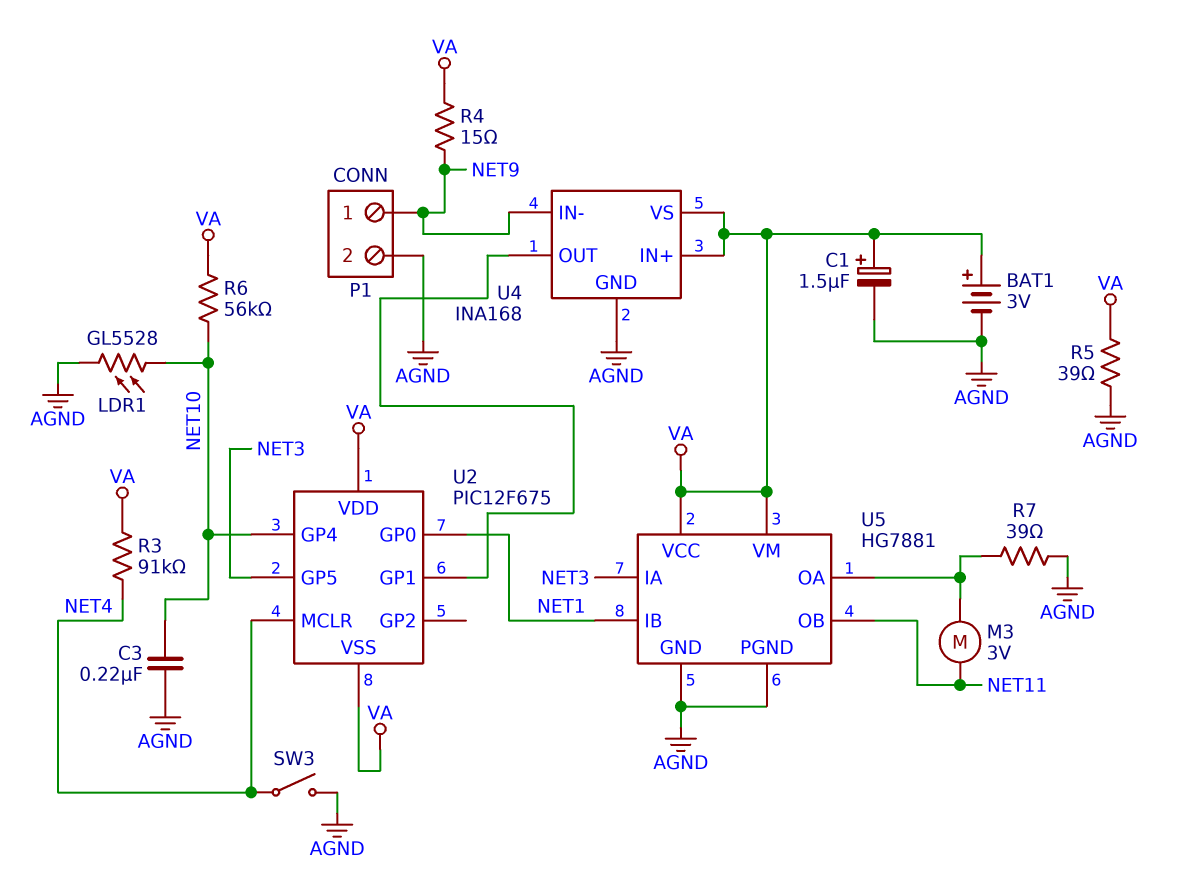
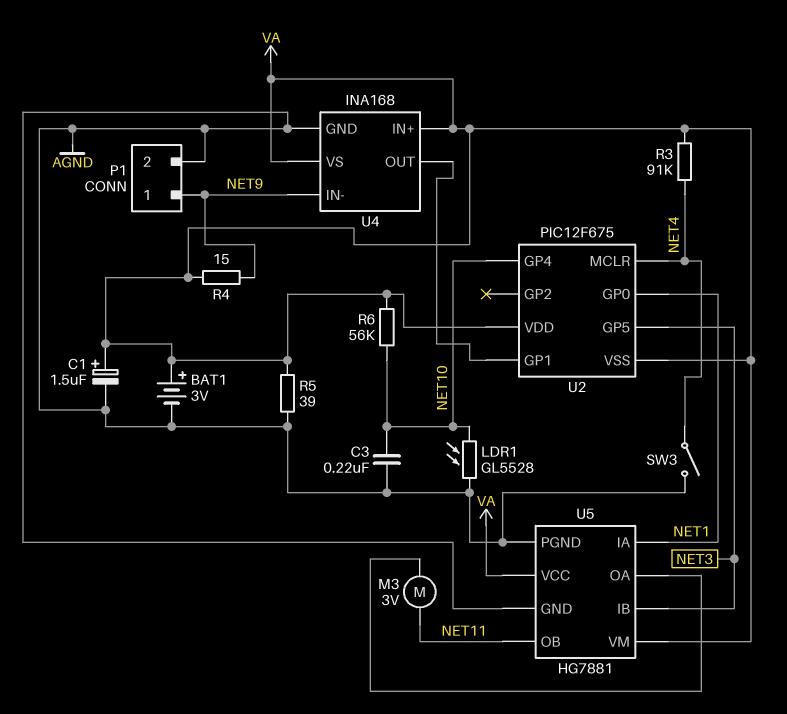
R7: 39 (AGND, U5/OA) -> none
U5 pin IA: NET3 -> NET1
U5 pin IB: NET1 -> NET3

